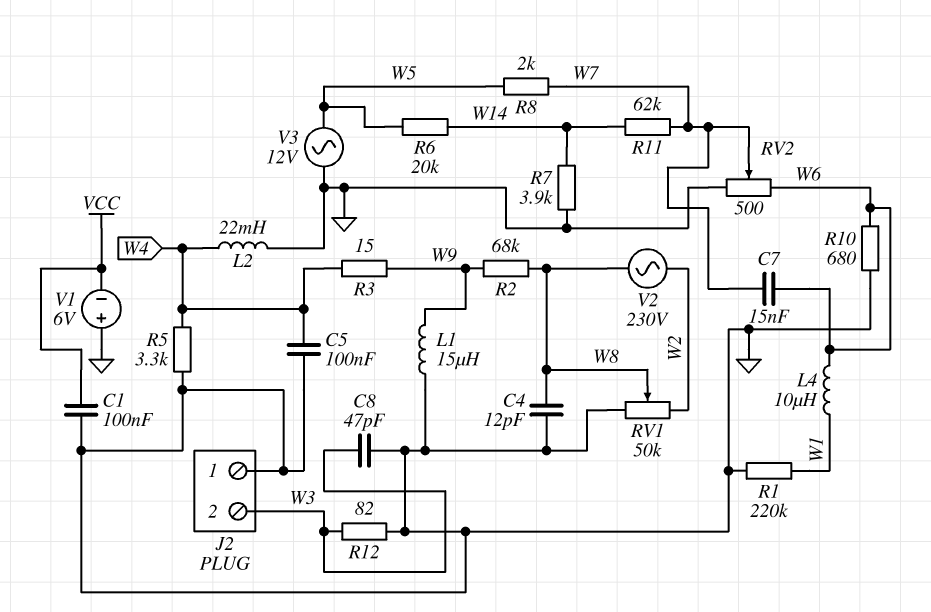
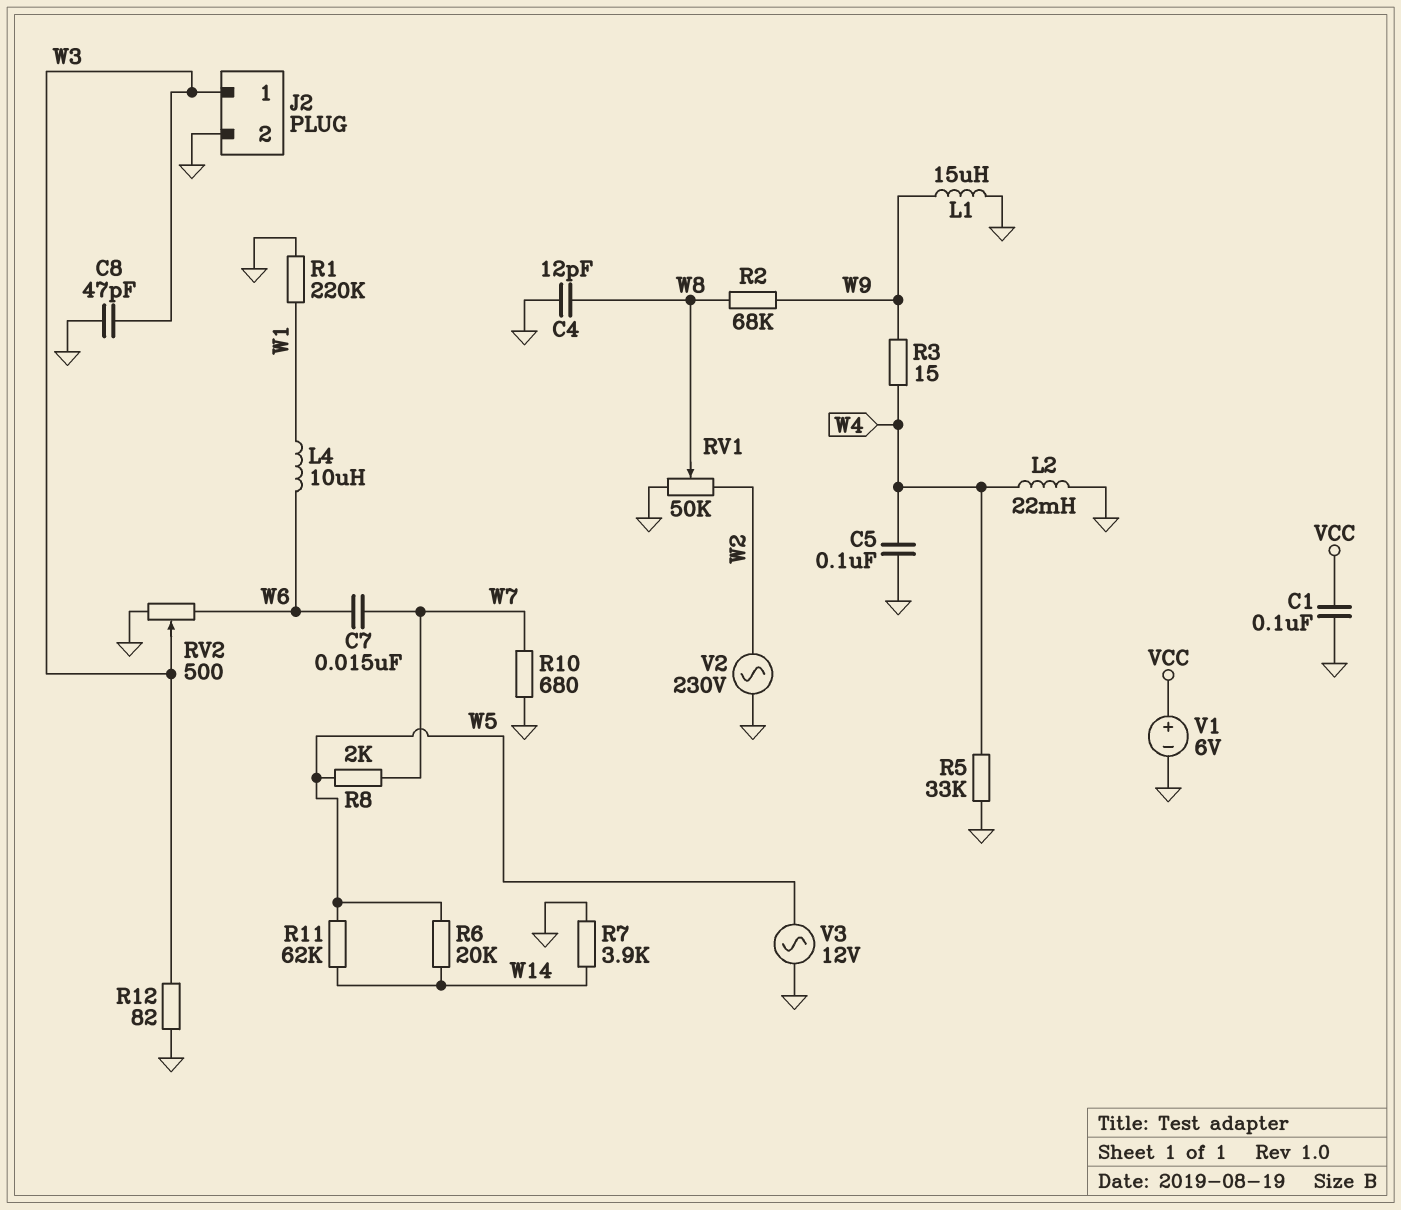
J2 pin 1: GND -> W3
J2 pin 2: W3 -> GND
R5: 3.3k (GND, W4) -> 33k (GND, W4)
R10: 680 (GND, W6) -> 680 (GND, W7)
R11: 62k (W7, W14) -> 62k (W5, W14)
RV2: 500 (GND, W6, wiper W7) -> 500 (GND, W6, wiper W3)
V1: 6V (plus GND, minus VCC) -> 6V (plus VCC, minus GND)
V2: AC 230V (W2, W8) -> AC 230V (GND, W2)

